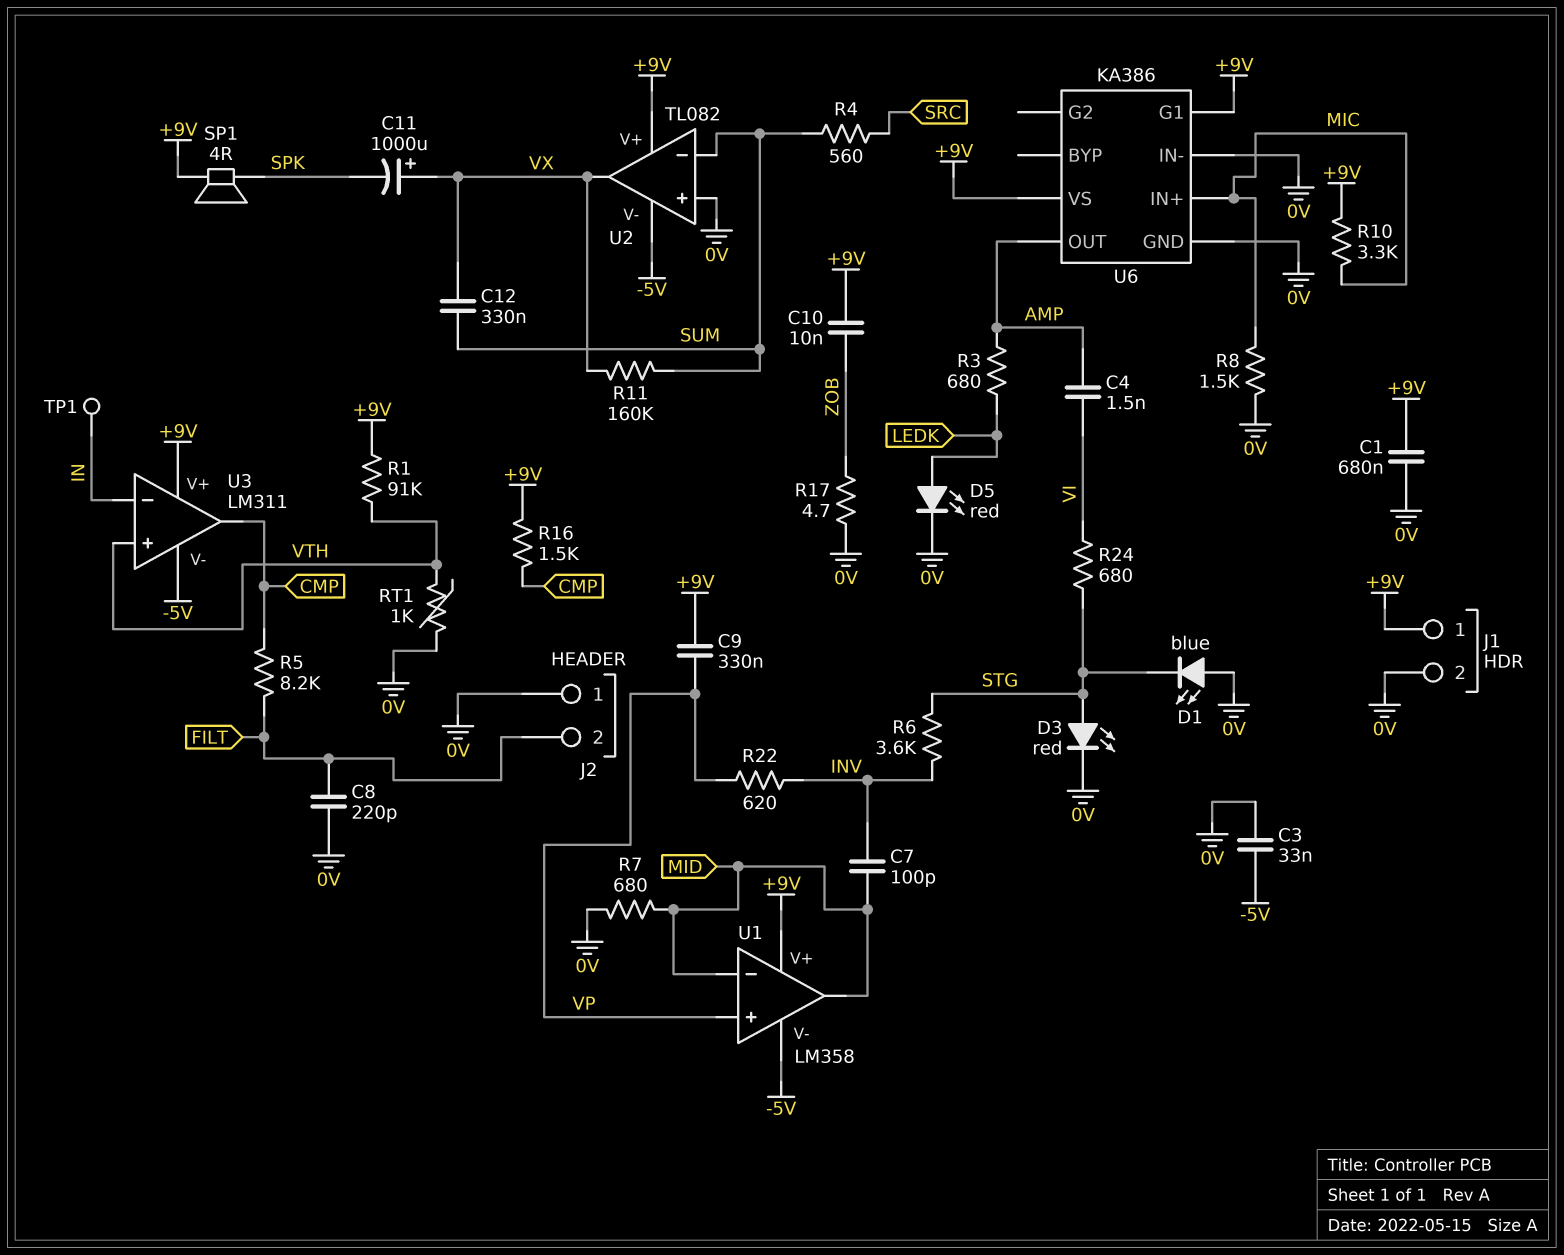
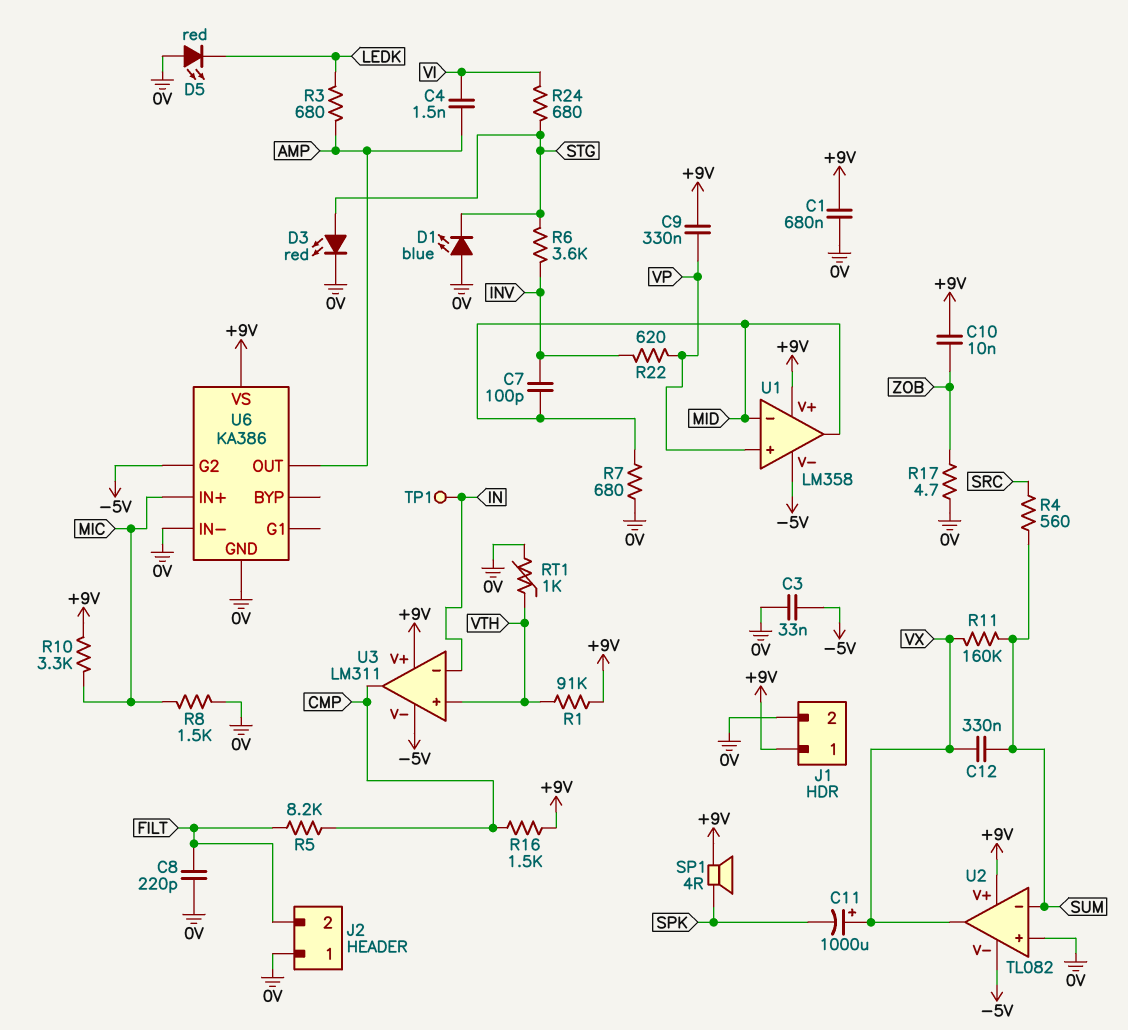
D5: LED red (A LEDK, K 0V) -> LED red (A 0V, K LEDK)
U6 pin G1: +9V -> none
U6 pin G2: none -> -5V

